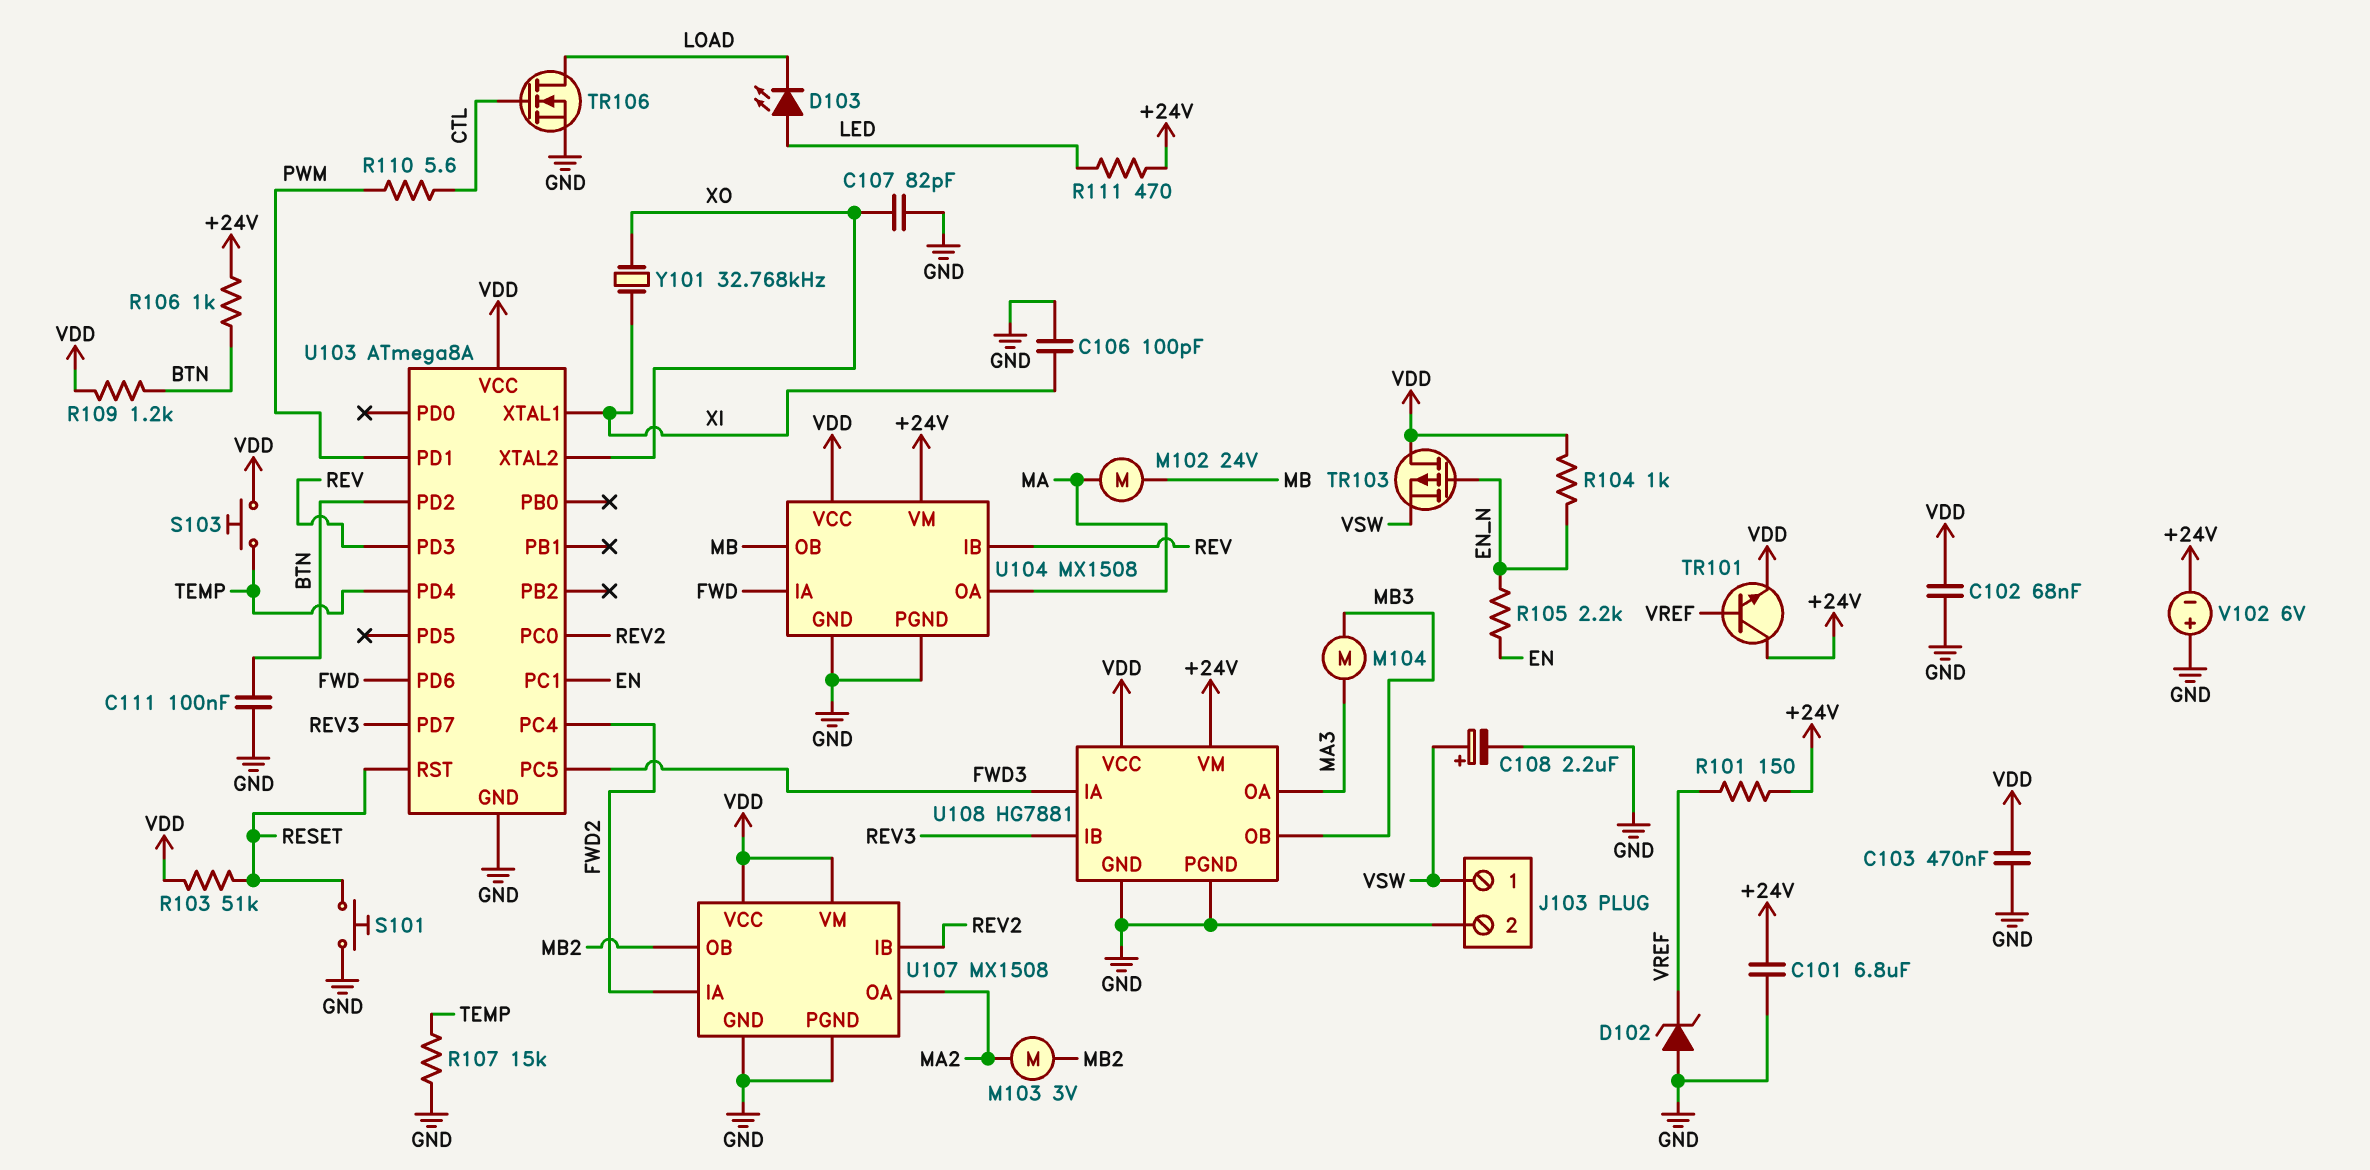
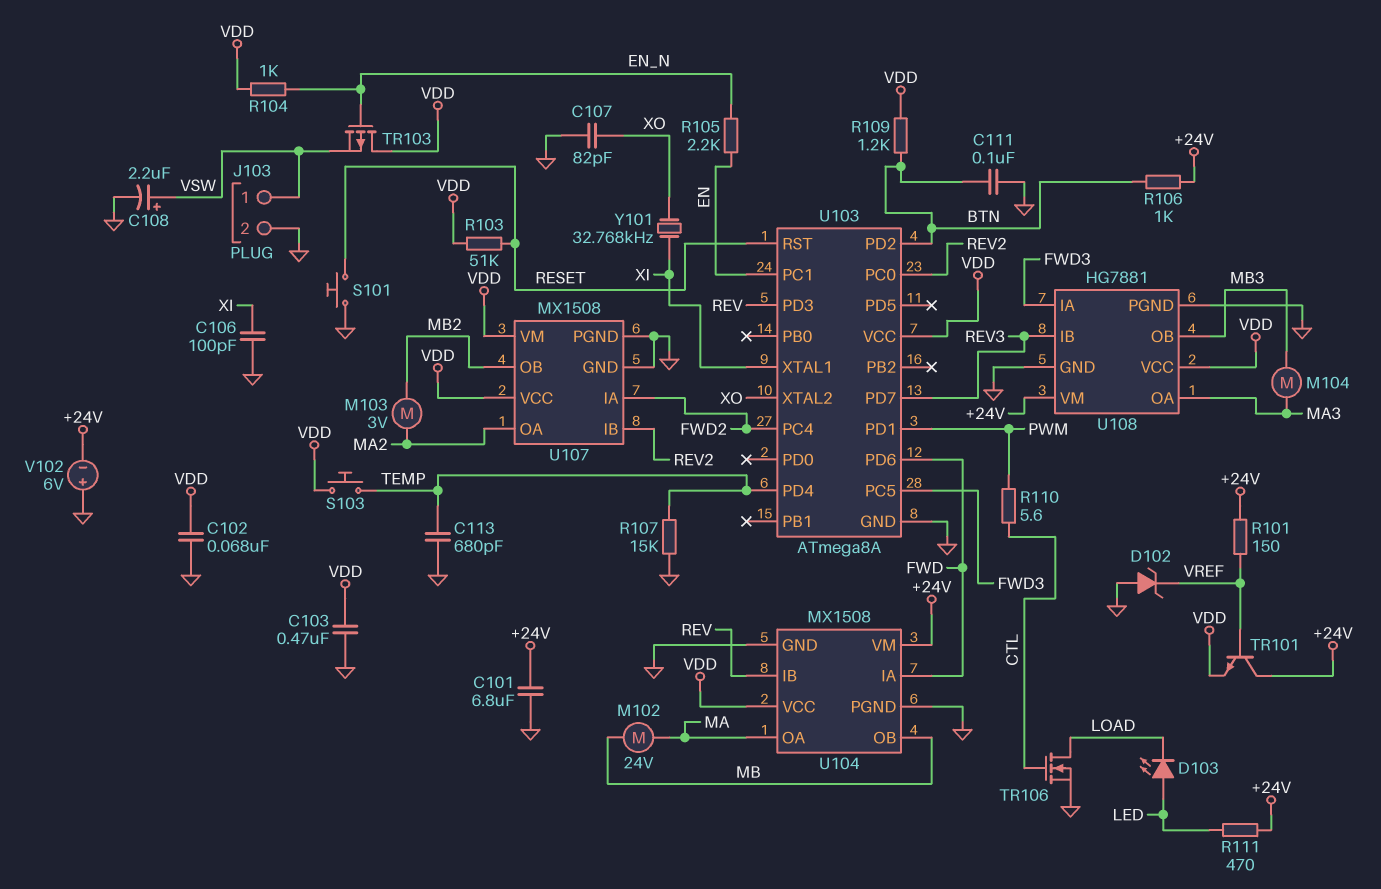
C113: none -> 680pF (GND, TEMP)

